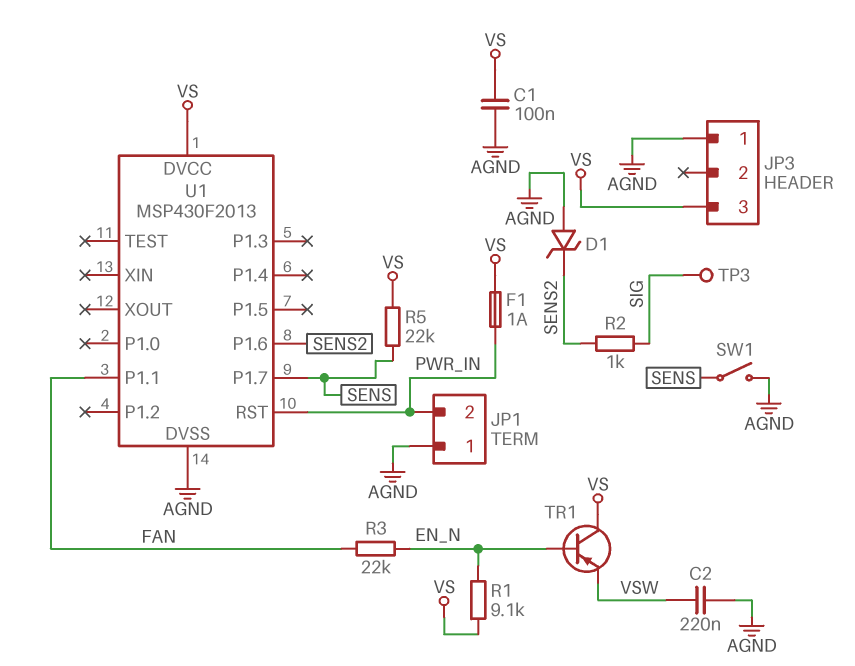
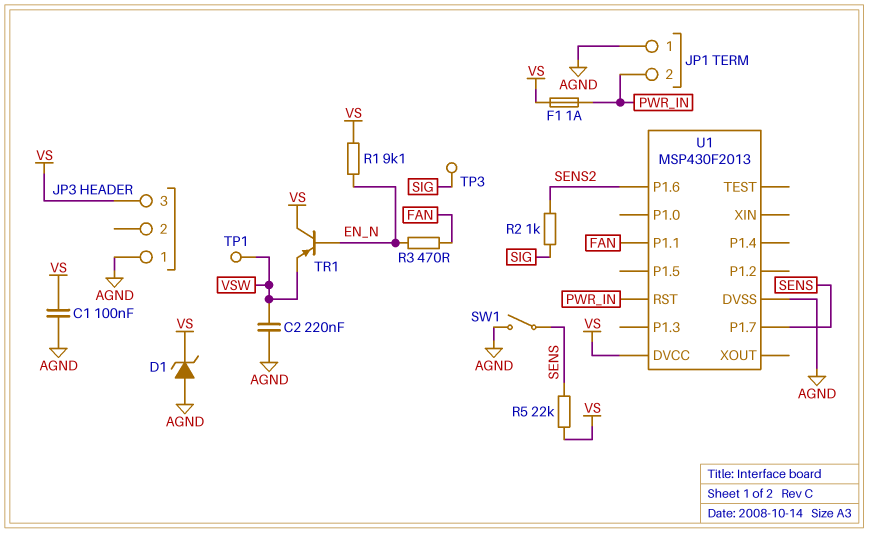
D1: zener (A AGND, K SENS2) -> zener (A AGND, K VS)
R3: 22k (EN_N, FAN) -> 470 (EN_N, FAN)
TP1: none -> test point (VSW)

